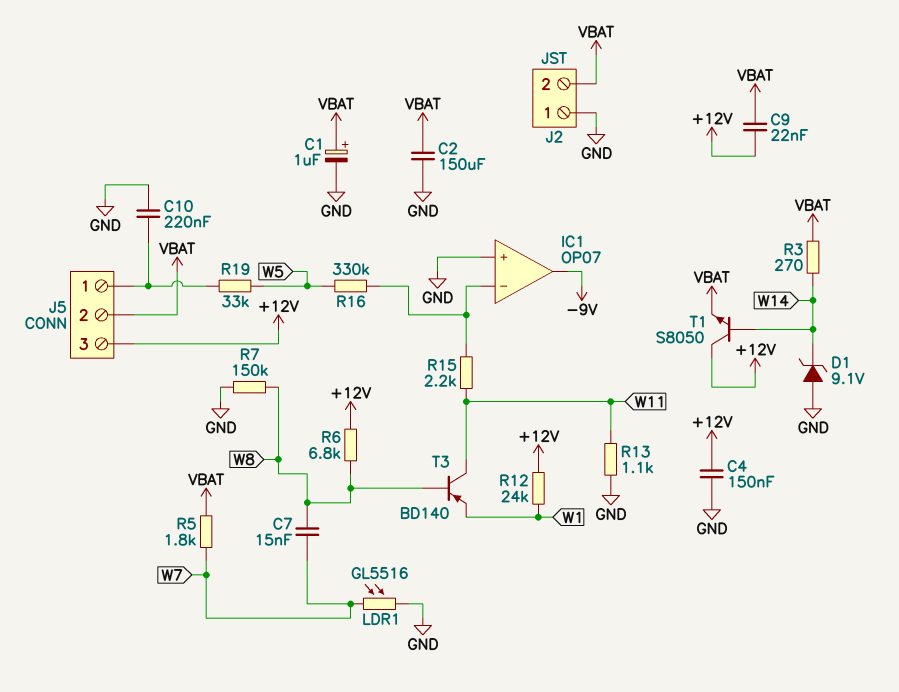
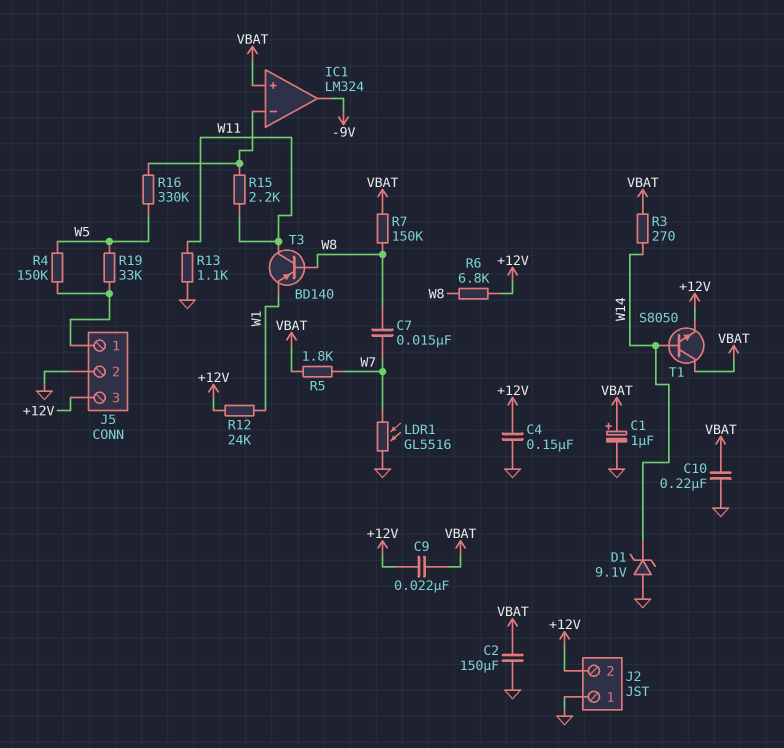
C10: 220nF (GND, J5/1) -> 220nF (GND, VBAT)
IC1: OP07 -> LM324
IC1 pin in+: GND -> VBAT
J2 pin 2: VBAT -> +12V
J5 pin 2: VBAT -> GND
R4: none -> 150k (J5/1, W5)
R7: 150k (GND, W8) -> 150k (VBAT, W8)
T1: NPN S8050 (B W14, C +12V, E VBAT) -> NPN S8050 (B W14, C VBAT, E +12V)

